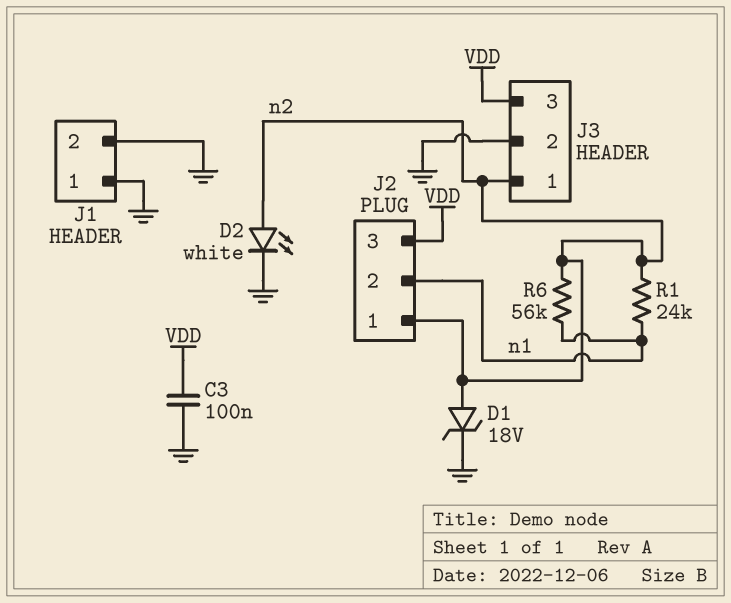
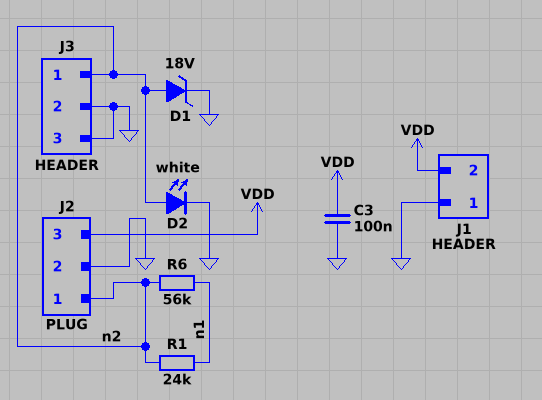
J1 pin 2: GND -> VDD
J2 pin 2: n1 -> GND
J3 pin 3: VDD -> GND

